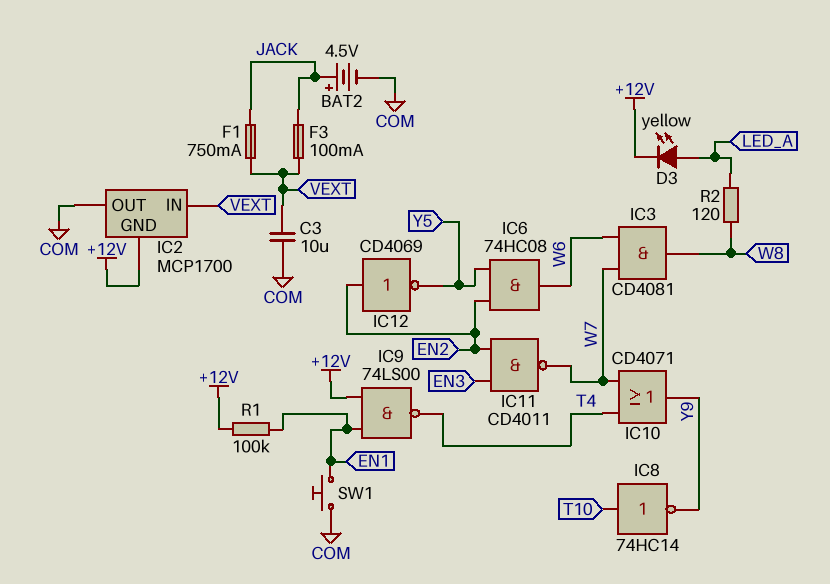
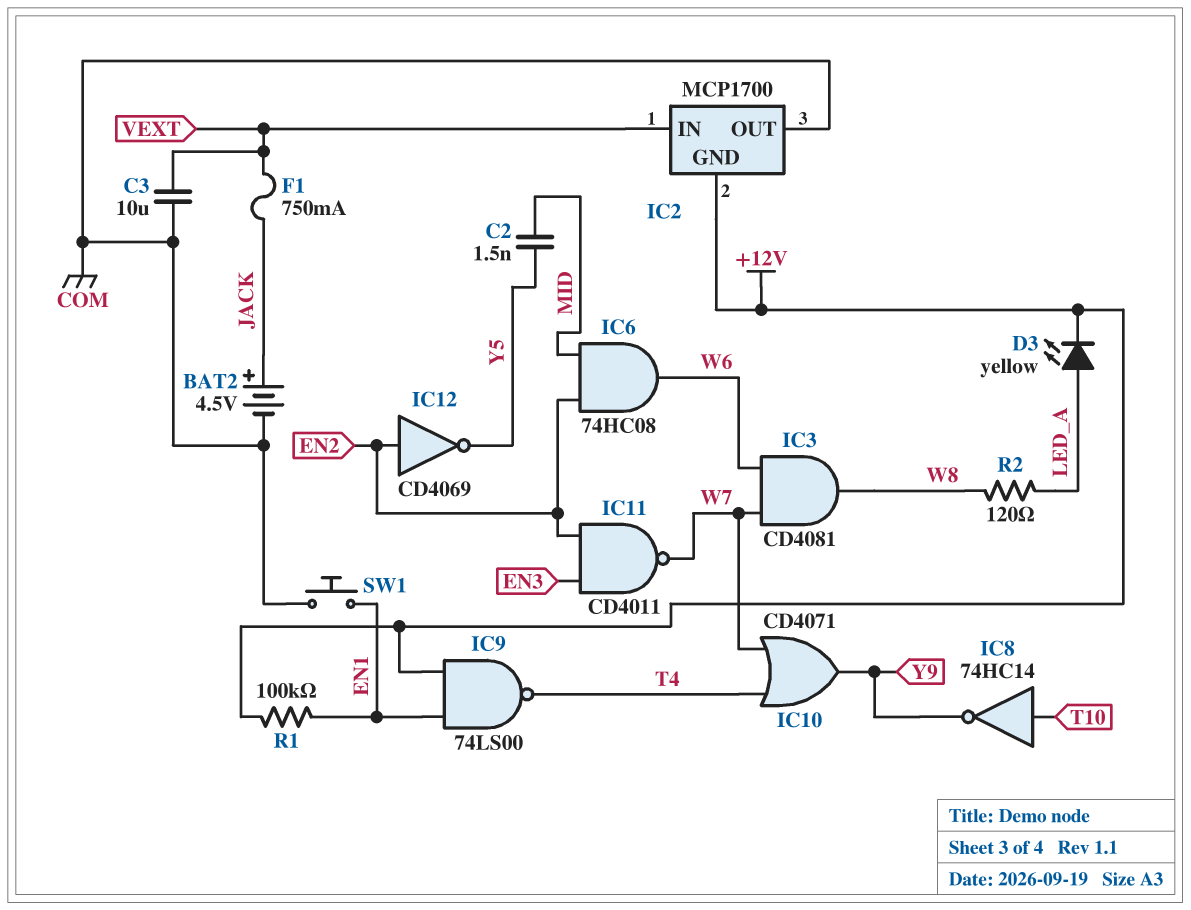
C2: none -> 1.5nF (MID, Y5)
F3: 100mA (JACK, VEXT) -> none
IC6: AND 74HC08 (in EN2, in Y5, out W6) -> AND 74HC08 (in EN2, in MID, out W6)

